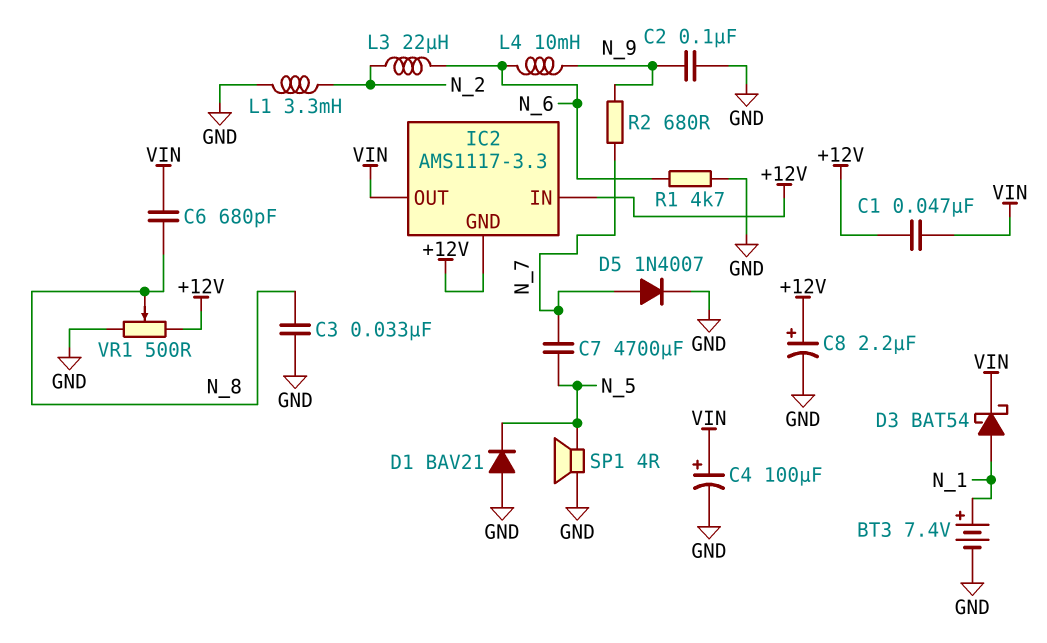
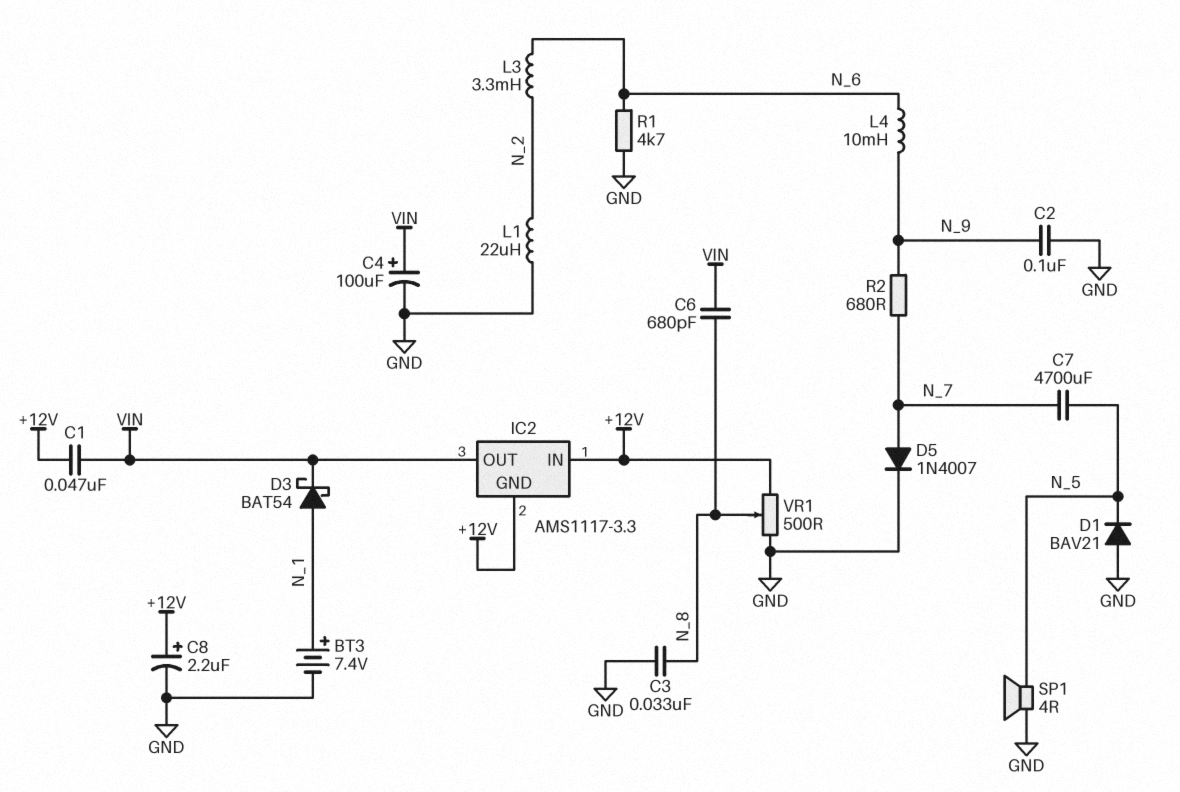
L1: 3.3mH (GND, N_2) -> 22uH (GND, N_2)
L3: 22uH (N_2, N_6) -> 3.3mH (N_2, N_6)

